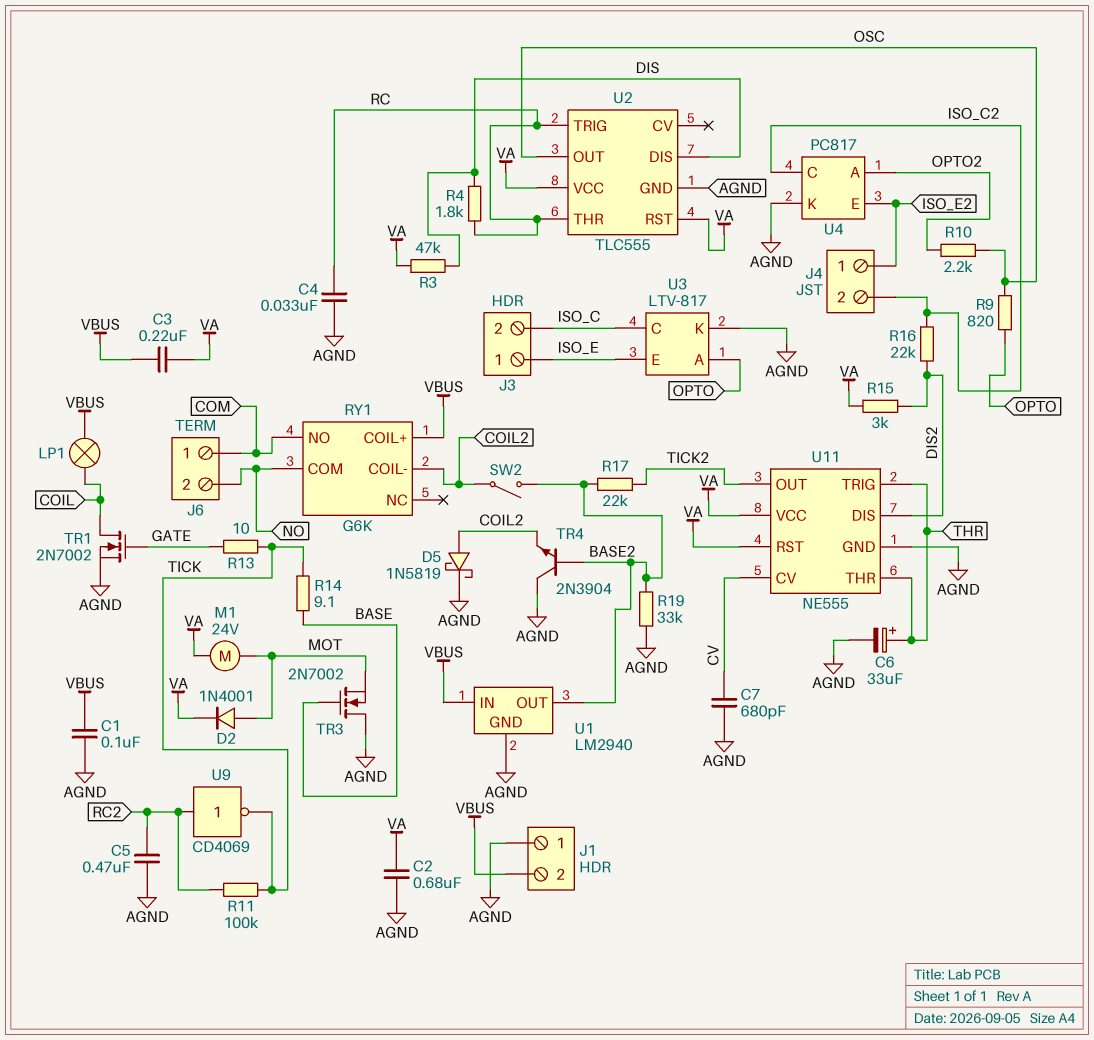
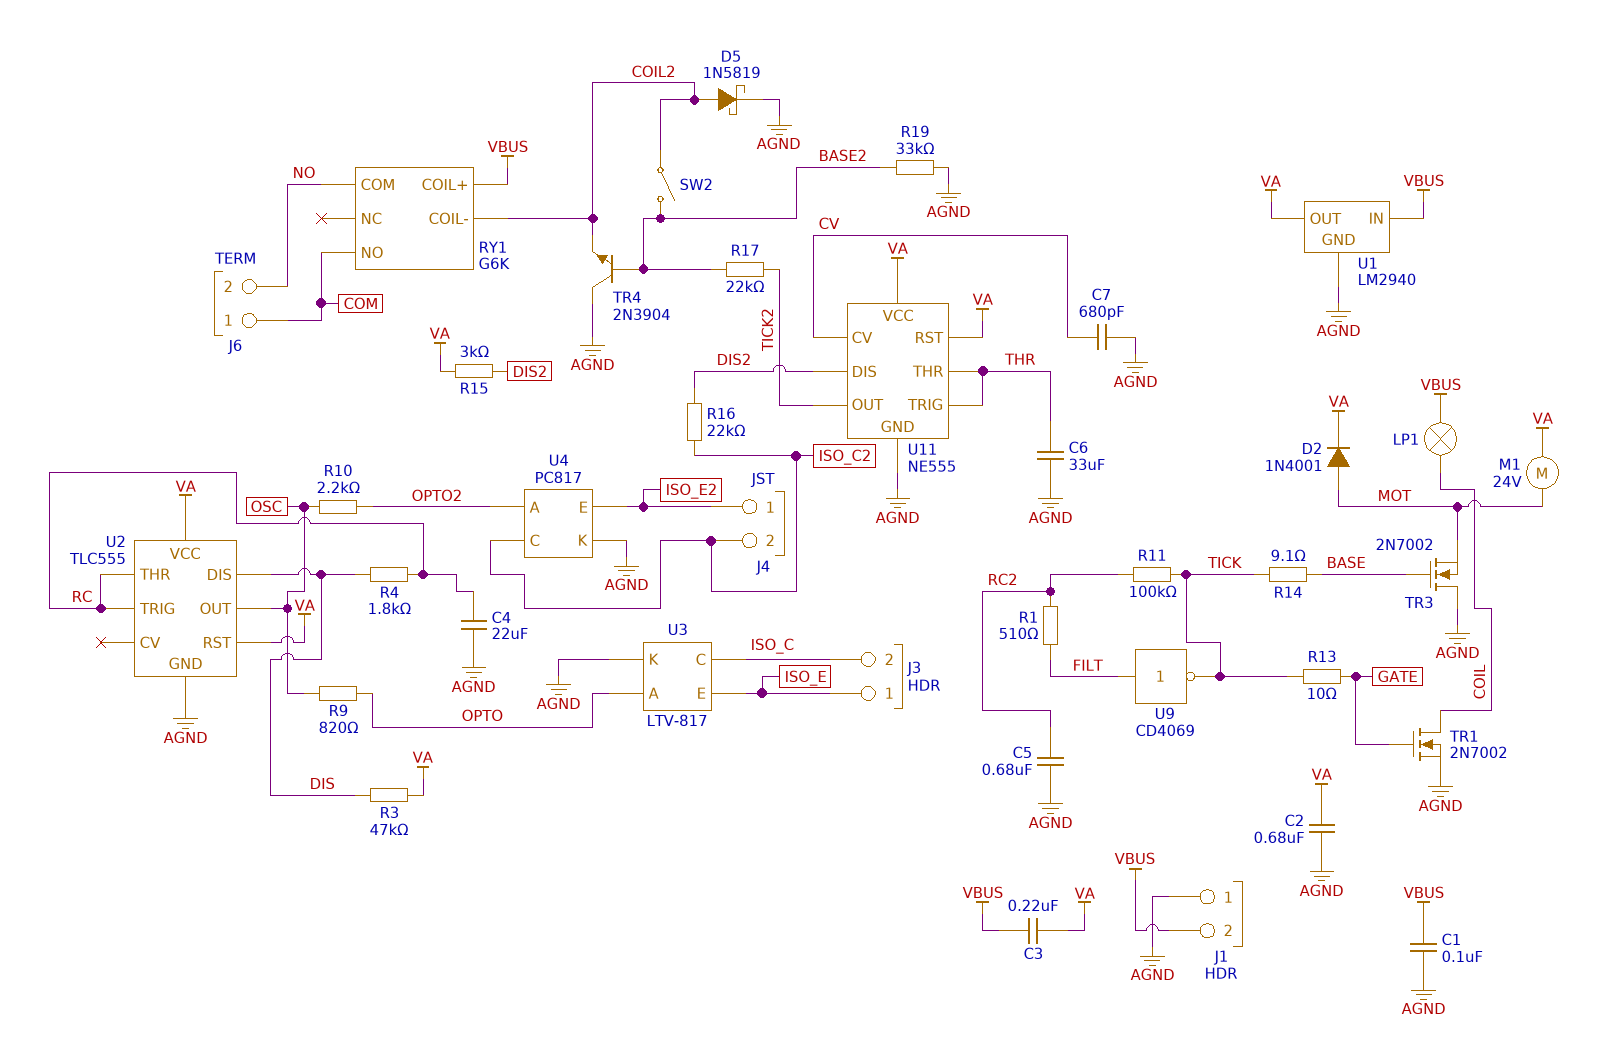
C4: 33nF (AGND, RC) -> 22uF (AGND, RC)
C5: 470nF (AGND, RC2) -> 680nF (AGND, RC2)
C6: 33uF (plus THR, minus AGND) -> 33uF (AGND, THR)
R1: none -> 510 (FILT, RC2)
U1 pin OUT: BASE2 -> VA
U9: NOT CD4069 (in RC2, out TICK) -> NOT CD4069 (in FILT, out TICK)

